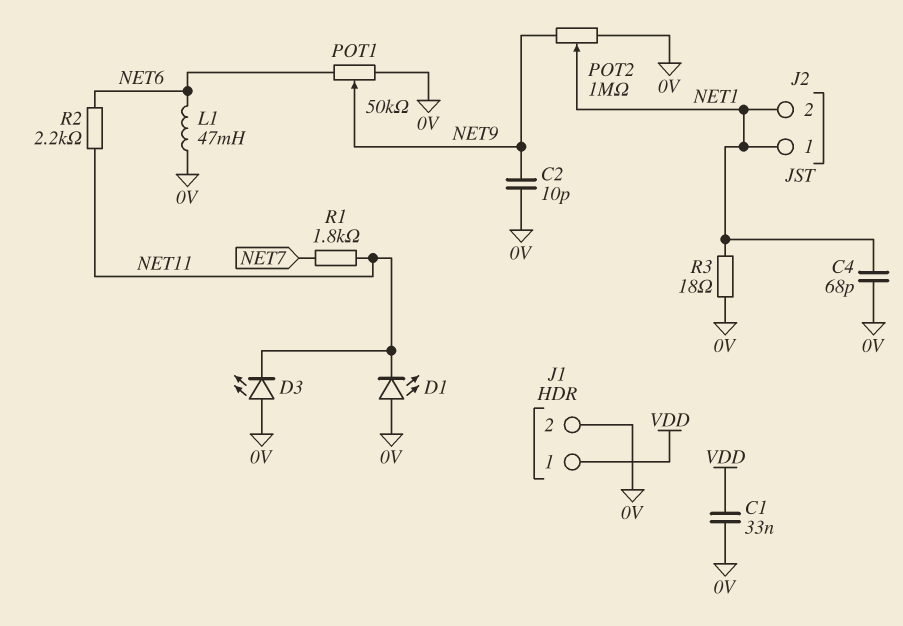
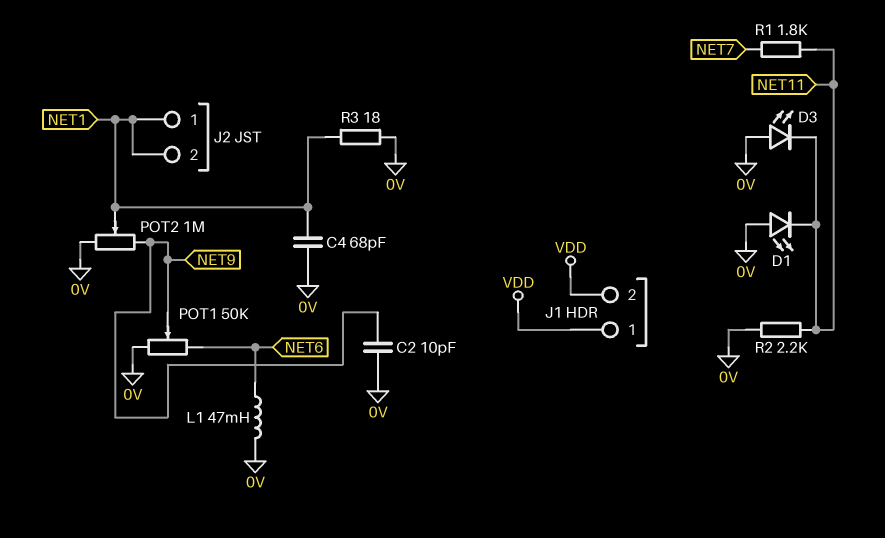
C1: 33nF (0V, VDD) -> none
J1 pin 2: 0V -> VDD
R2: 2.2k (NET6, NET11) -> 2.2k (0V, NET11)

